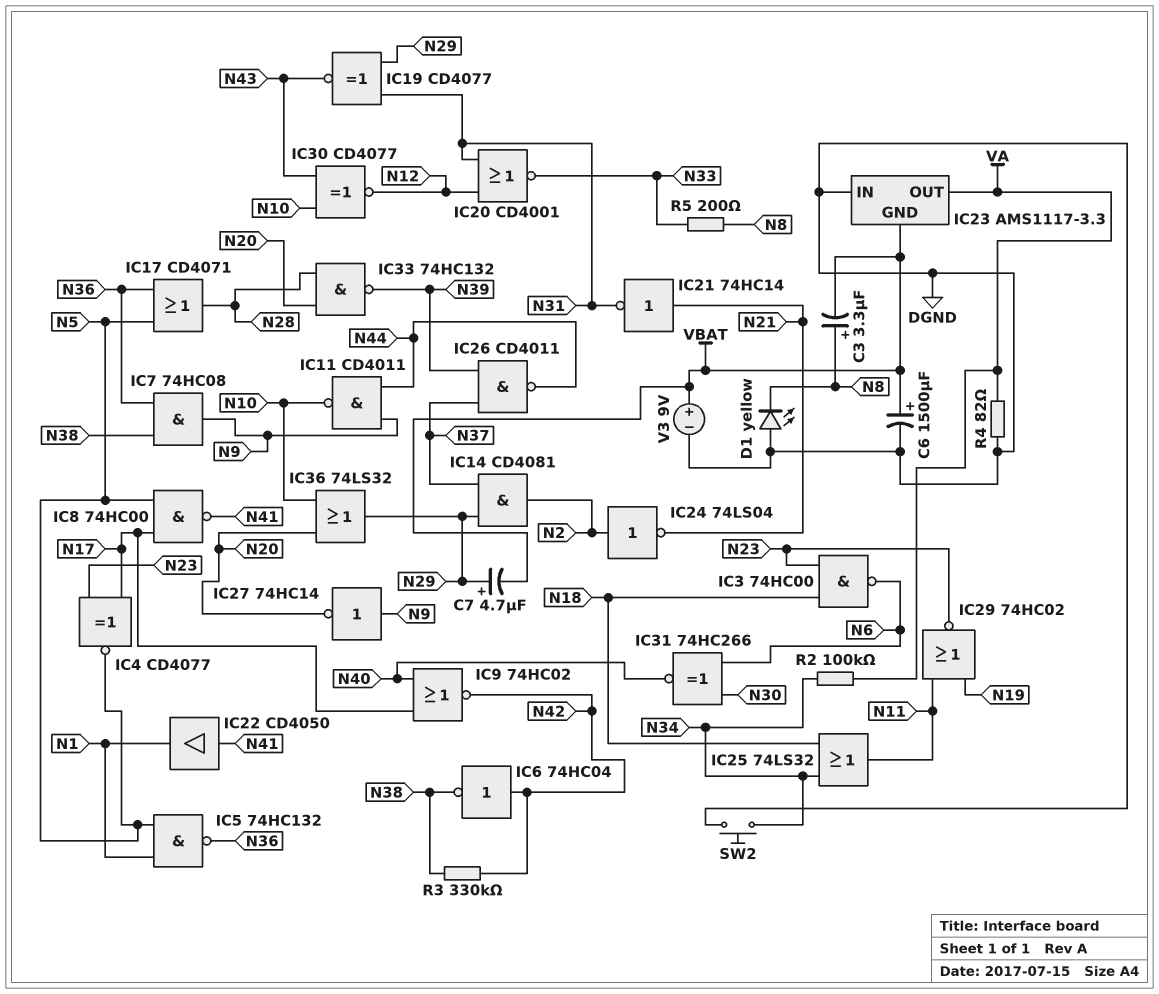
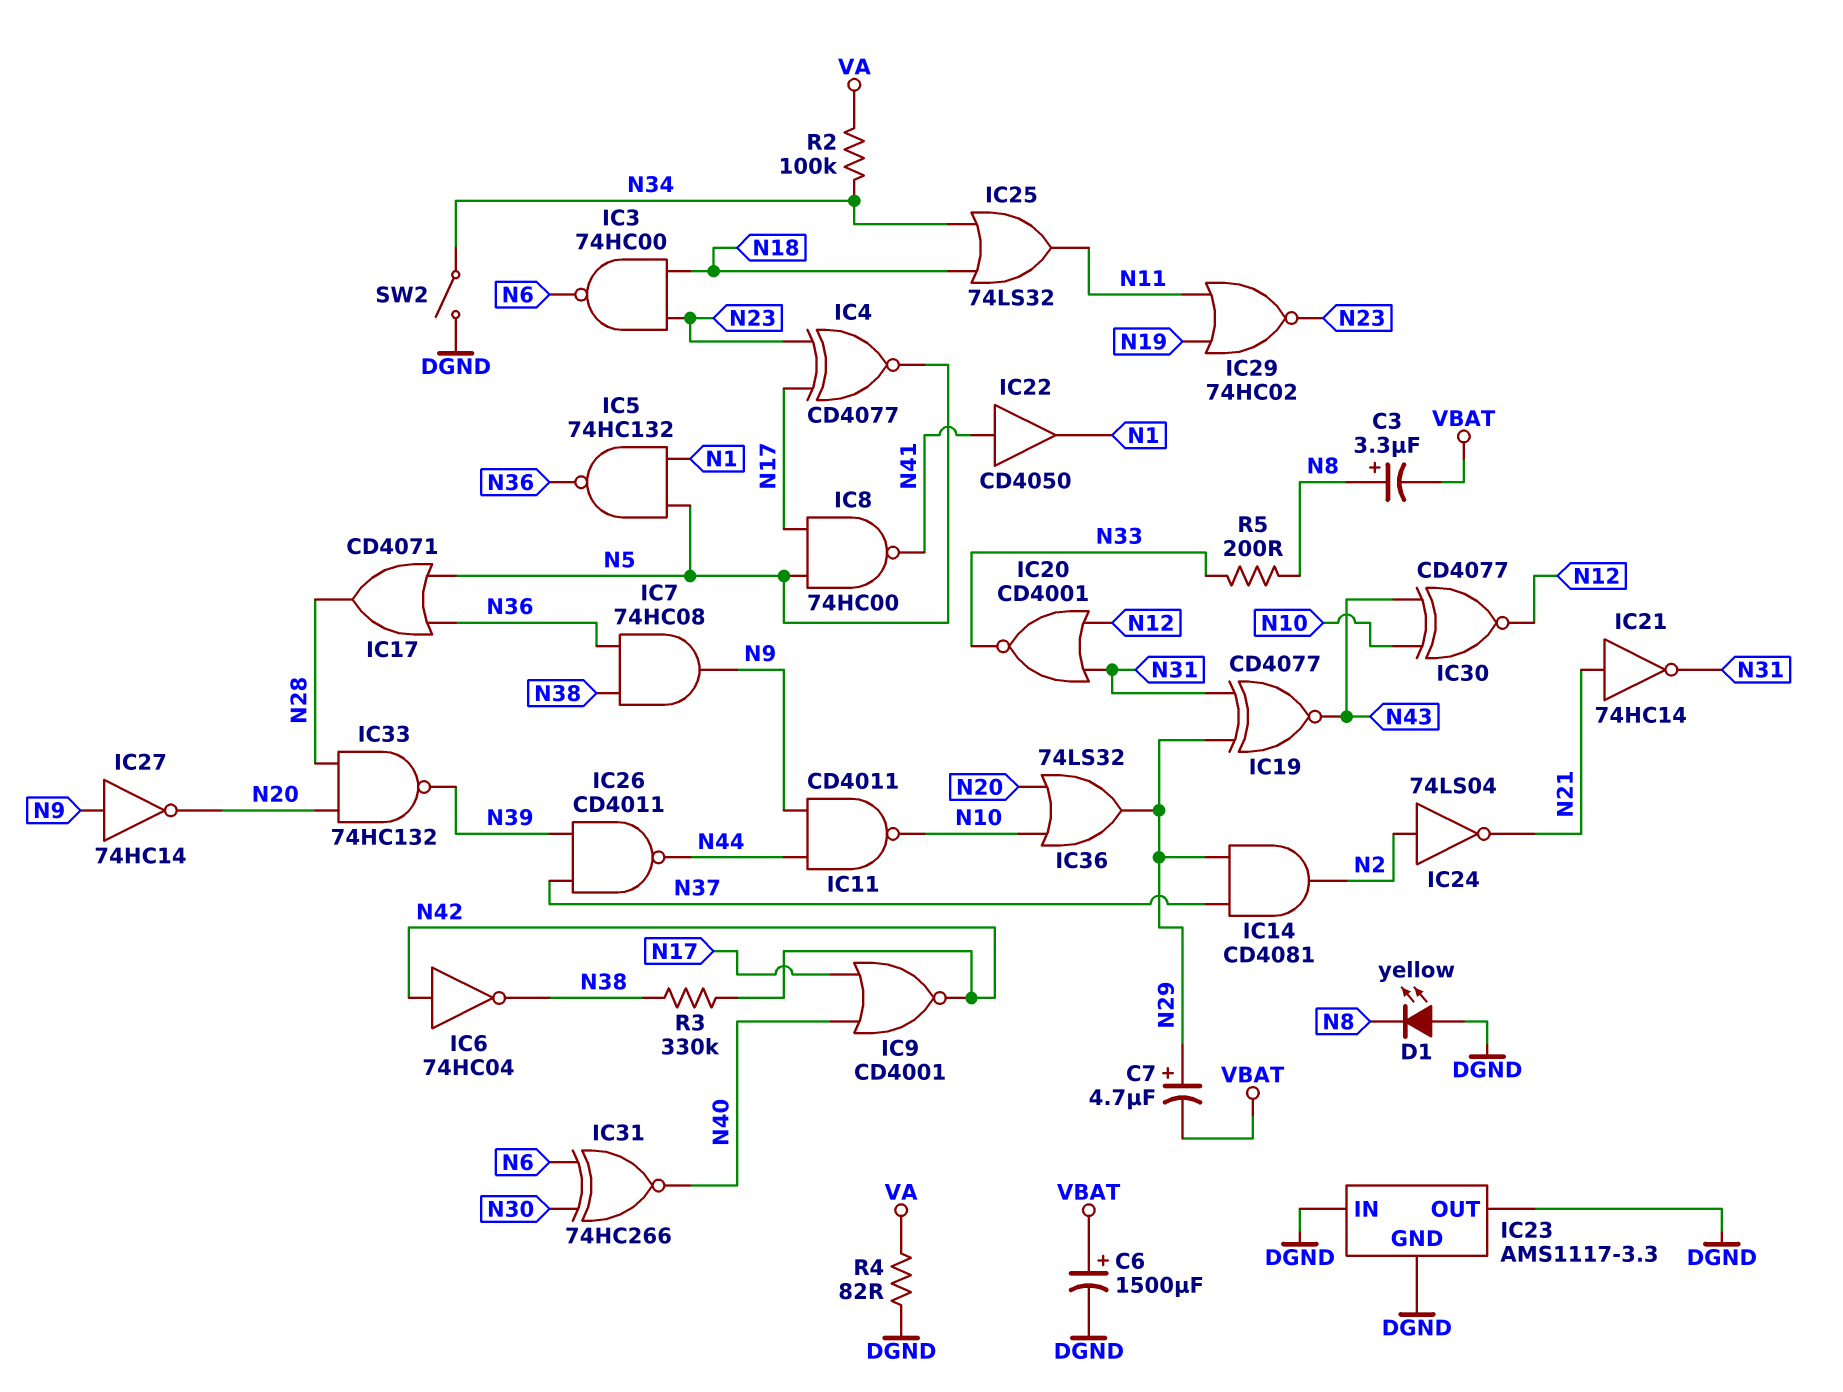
IC9: NOR 74HC02 (in N17, in N40, out N42) -> NOR CD4001 (in N17, in N40, out N42)
IC23 pin GND: VBAT -> DGND
IC23 pin OUT: VA -> DGND
SW2: button (DGND, N34) -> switch (DGND, N34)
V3: 9V (plus VBAT, minus DGND) -> none

